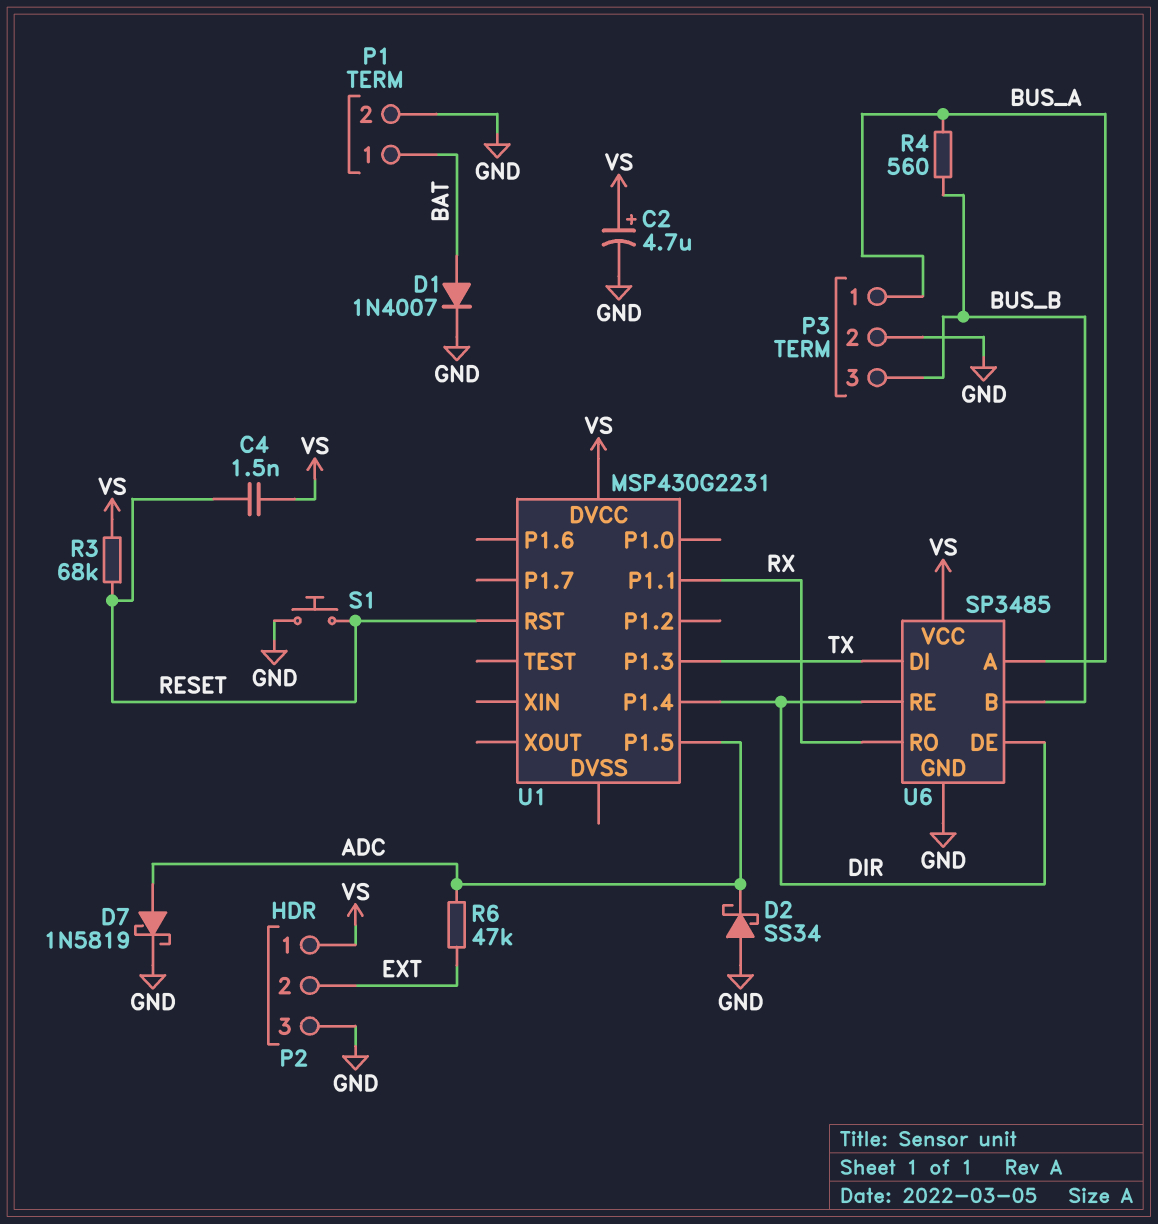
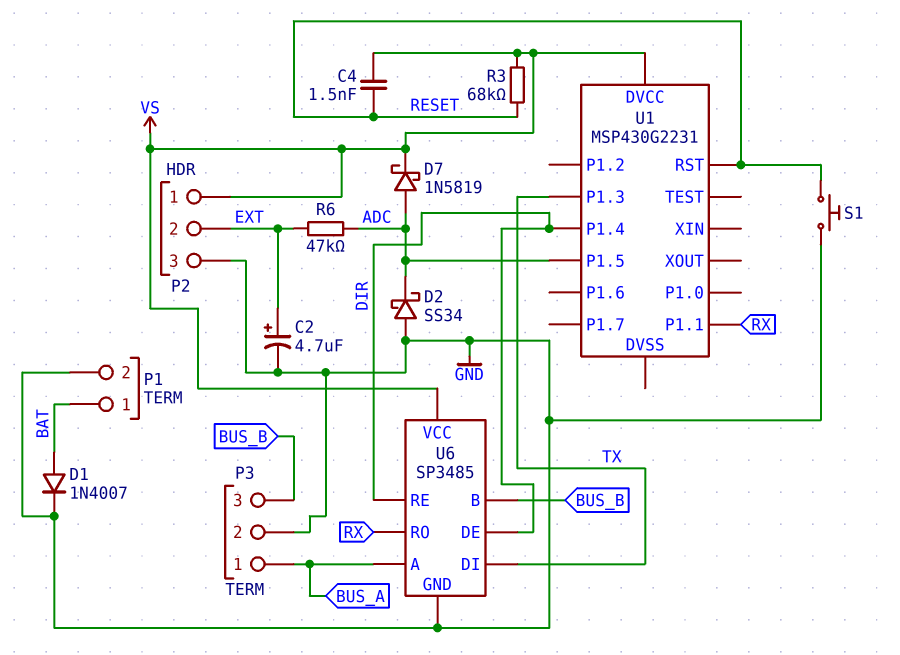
C2: 4.7uF (plus VS, minus GND) -> 4.7uF (plus EXT, minus GND)
D7: schottky 1N5819 (A ADC, K GND) -> schottky 1N5819 (A ADC, K VS)
R4: 560 (BUS_A, BUS_B) -> none

